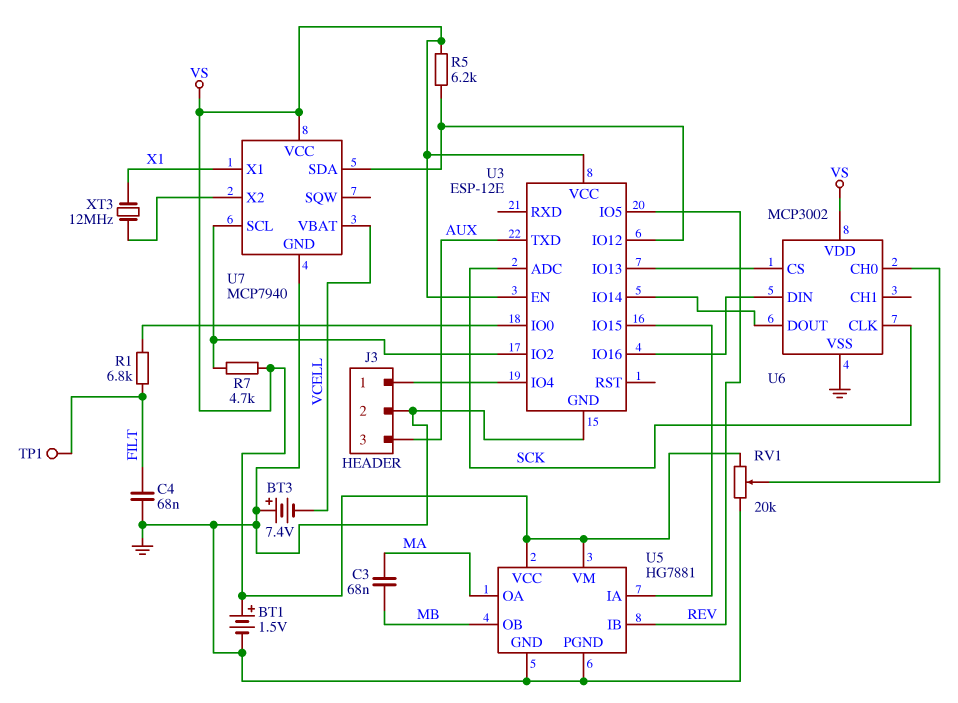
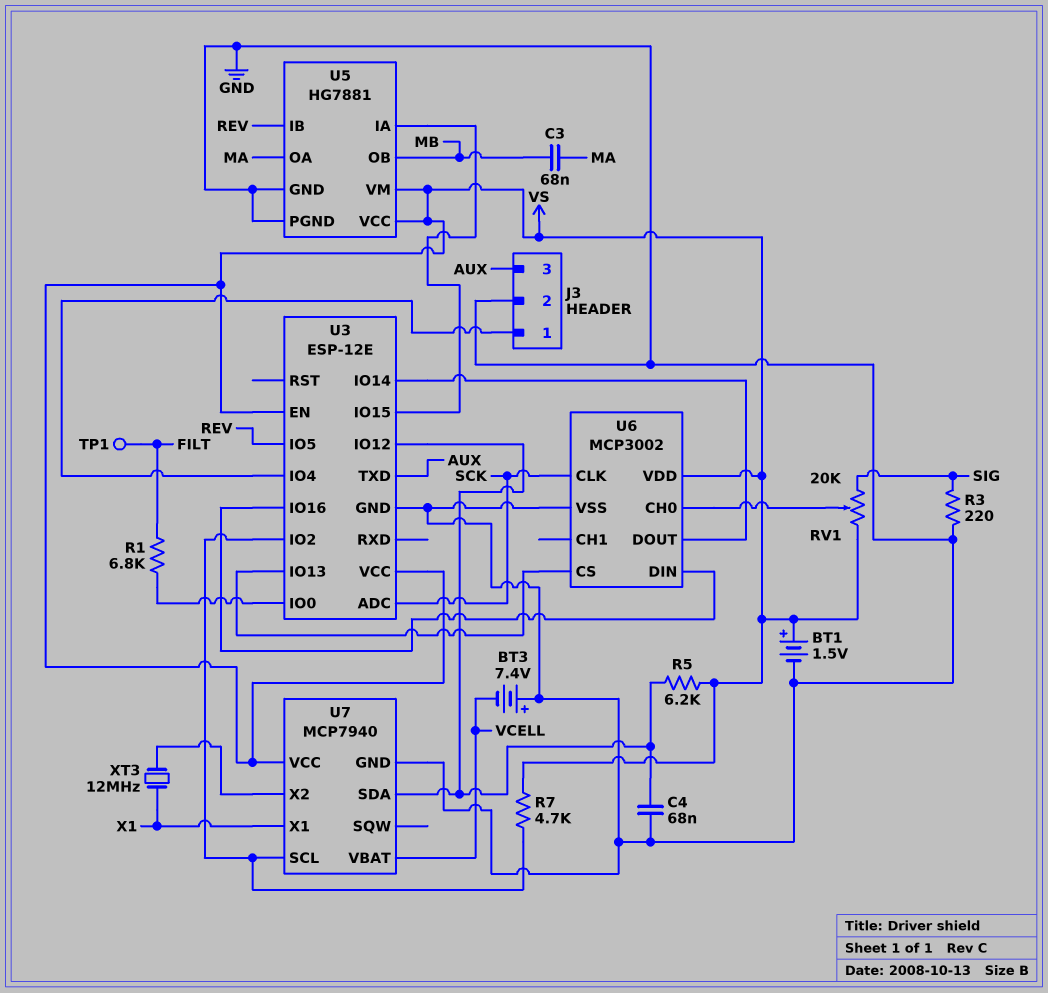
C4: 68nF (FILT, GND) -> 68nF (GND, U3/IO12)
R3: none -> 220 (GND, SIG)
RV1: 20k (GND, VS, wiper U6/CH0) -> 20k (SIG, VS, wiper U6/CH0)

